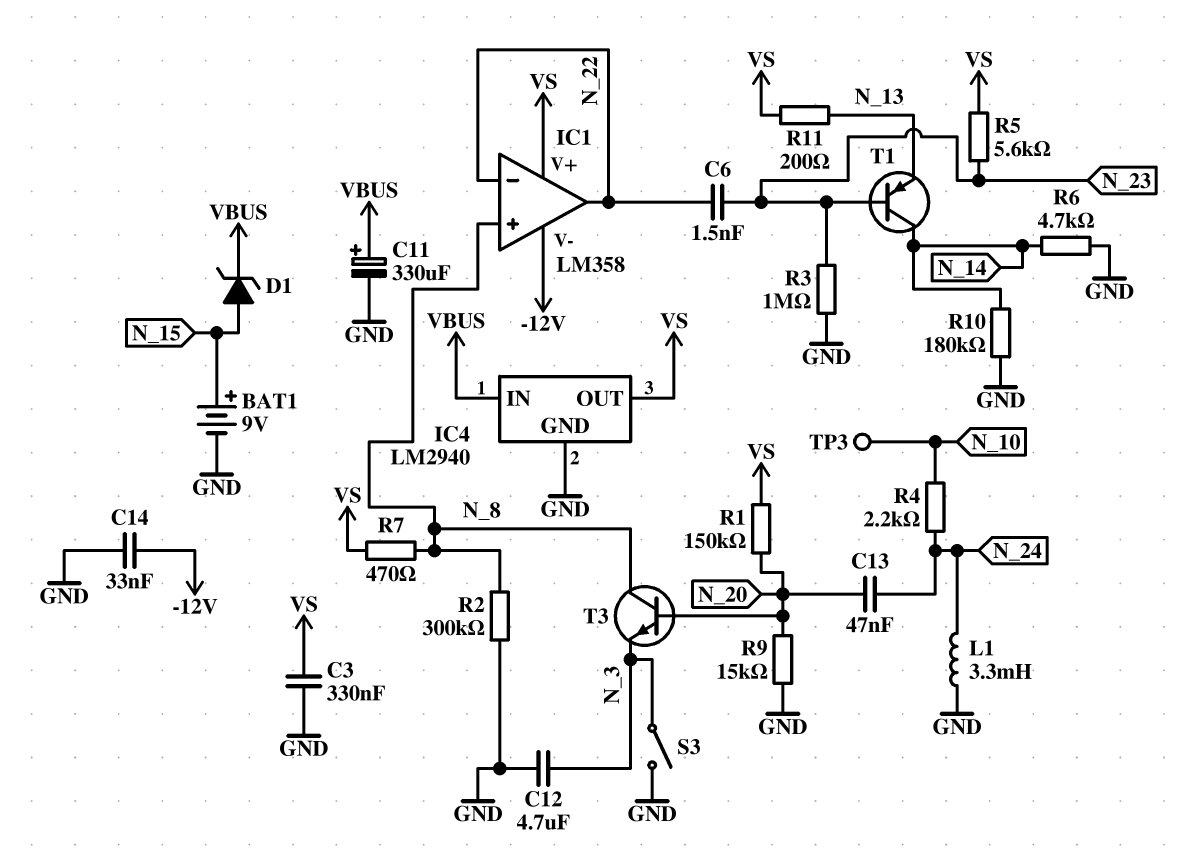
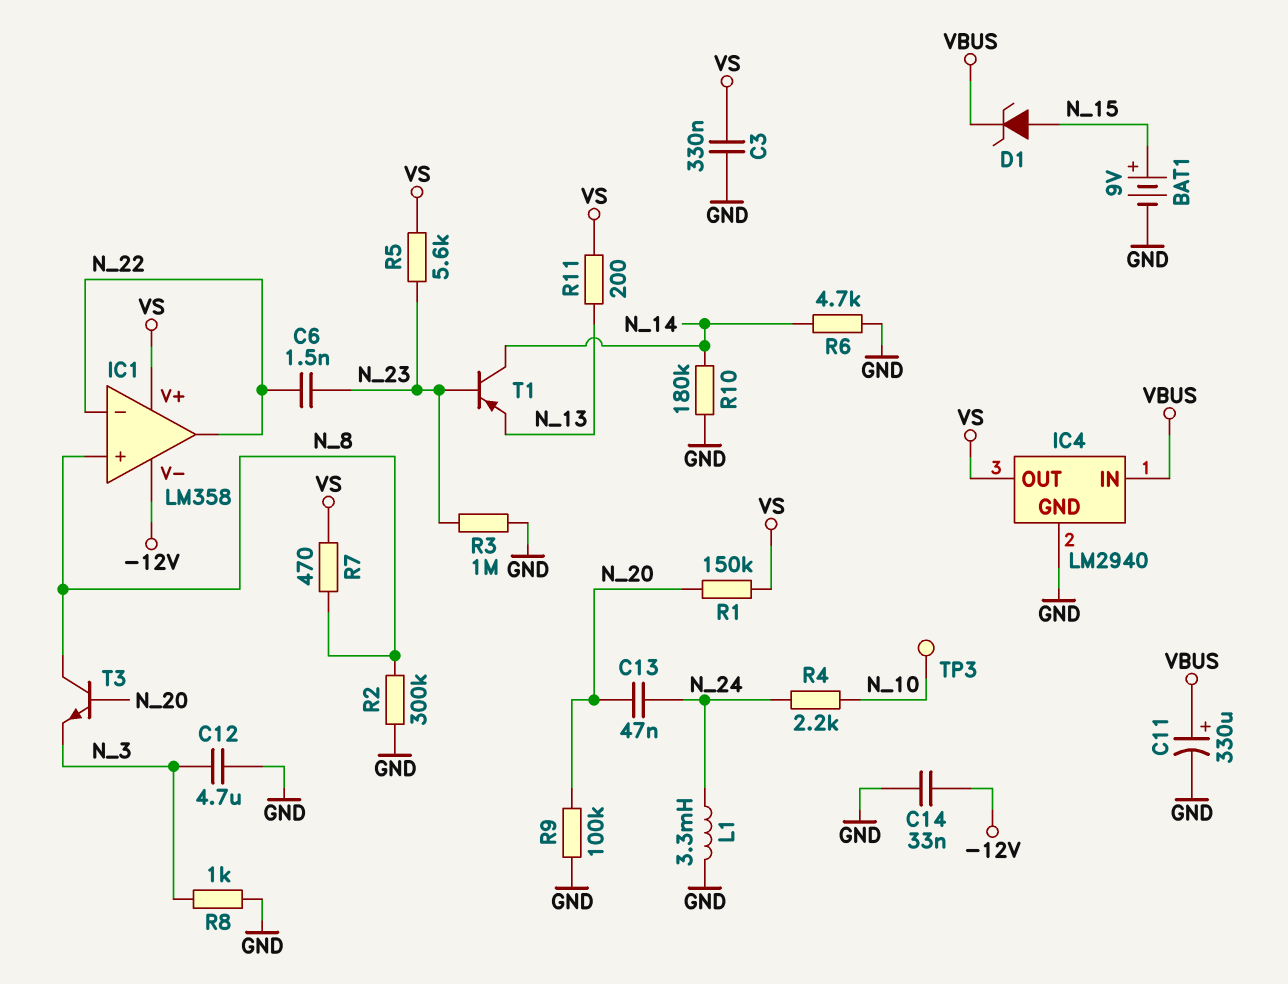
R8: none -> 1k (GND, N_3)
R9: 15k (GND, N_20) -> 100k (GND, N_20)
S3: switch (GND, N_3) -> none

